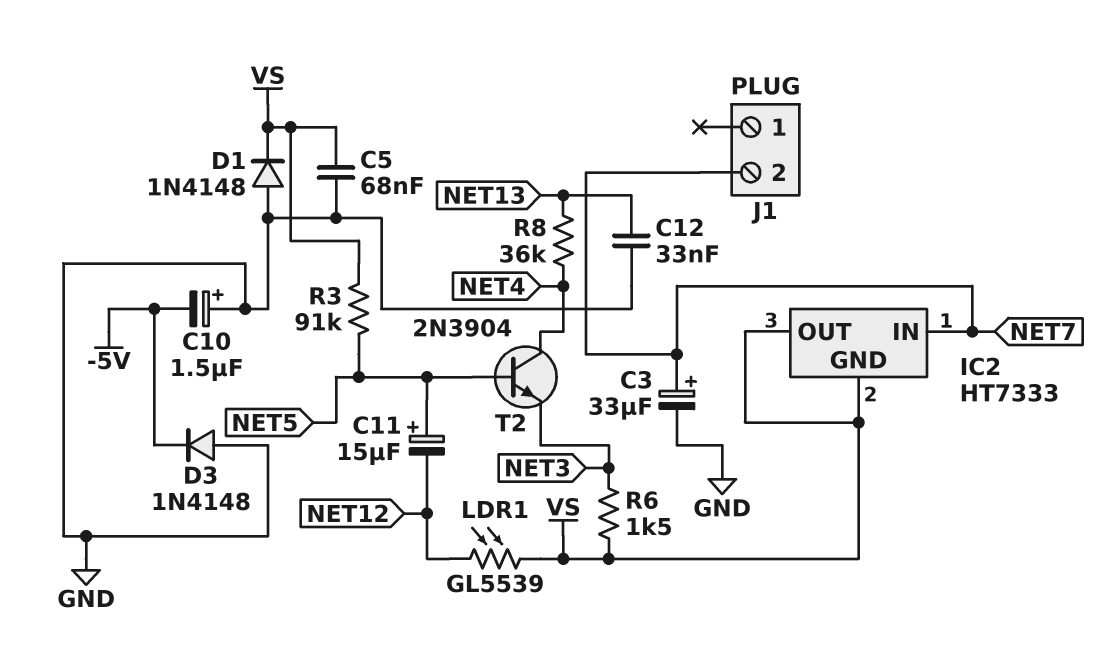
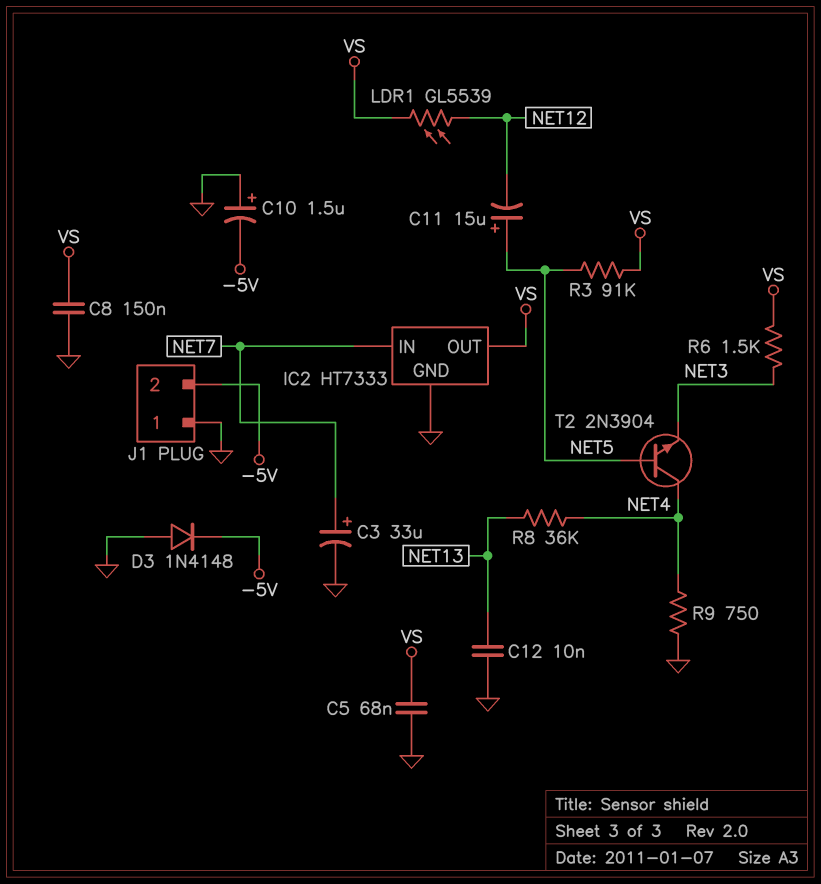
C8: none -> 150nF (GND, VS)
C12: 33nF (GND, NET13) -> 10nF (GND, NET13)
D1: diode 1N4148 (A GND, K VS) -> none
IC2 pin GND: VS -> GND
J1 pin 1: none -> GND
J1 pin 2: NET7 -> -5V
R9: none -> 750 (GND, NET4)

